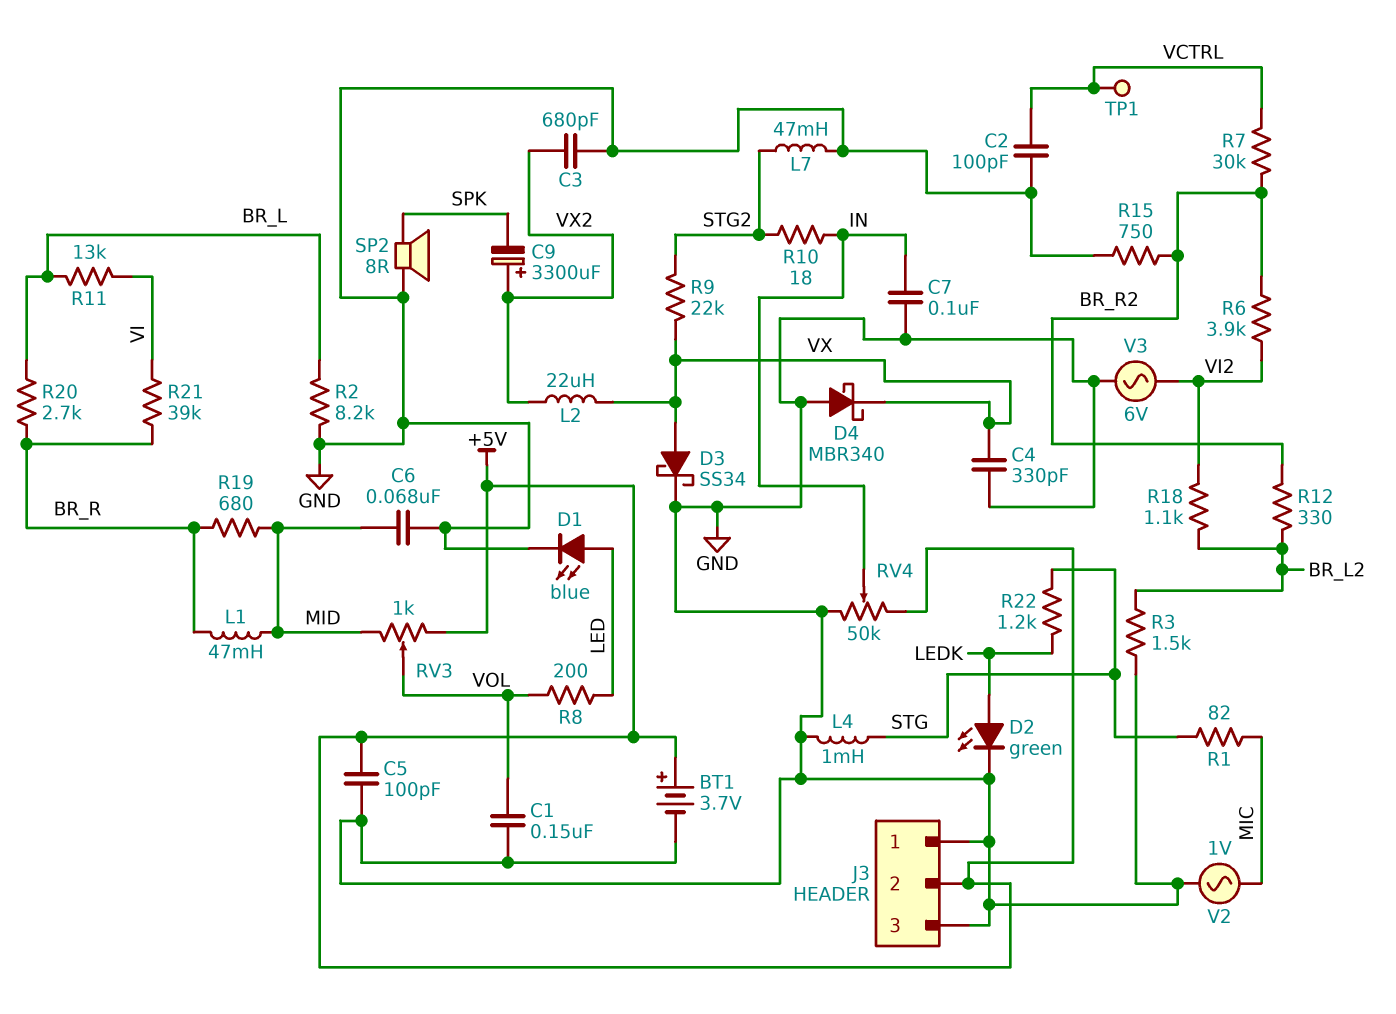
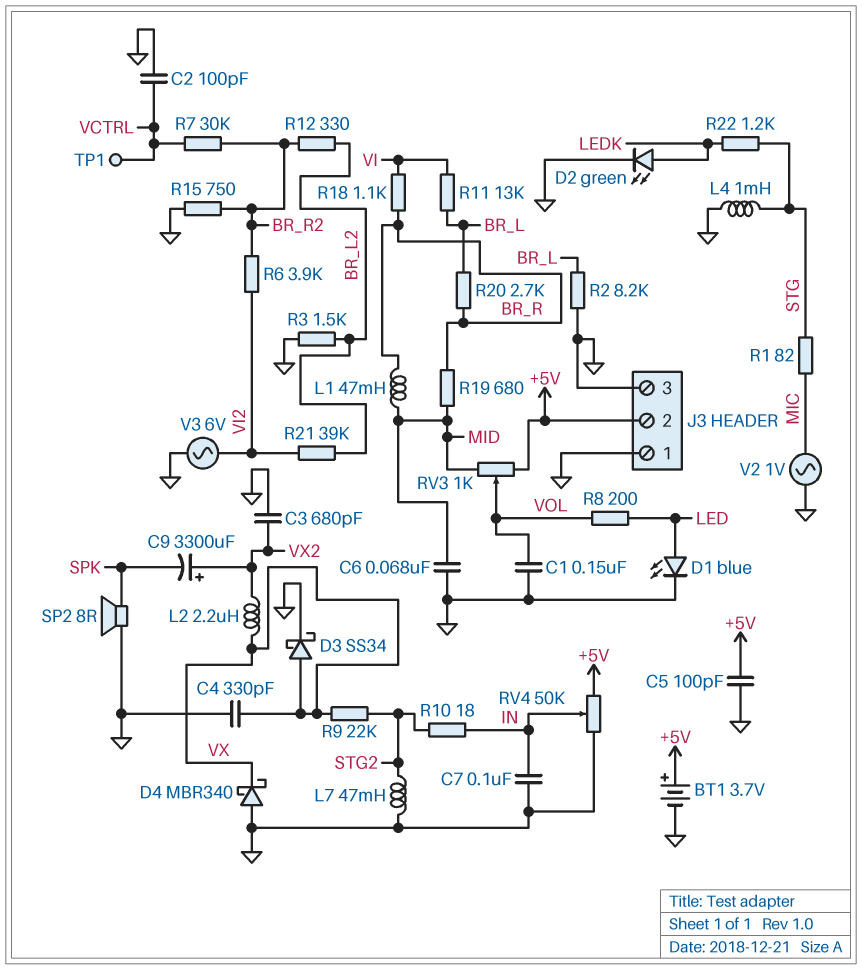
L2: 22uH (VX, VX2) -> 2.2uH (VX, VX2)
R18: 1.1k (BR_L2, VI2) -> 1.1k (BR_R, VI)
R21: 39k (BR_R, VI) -> 39k (BR_L2, VI2)

